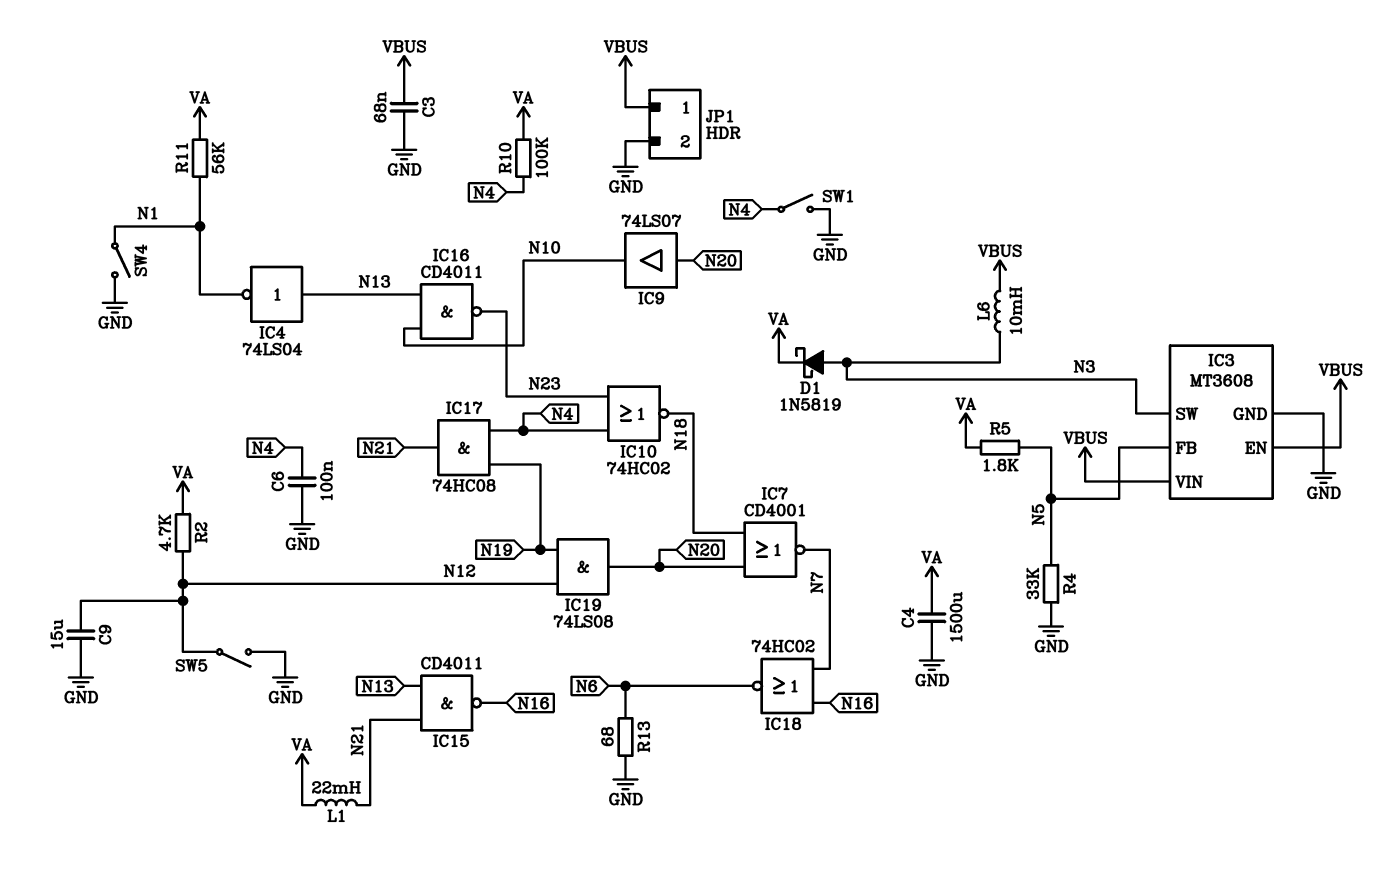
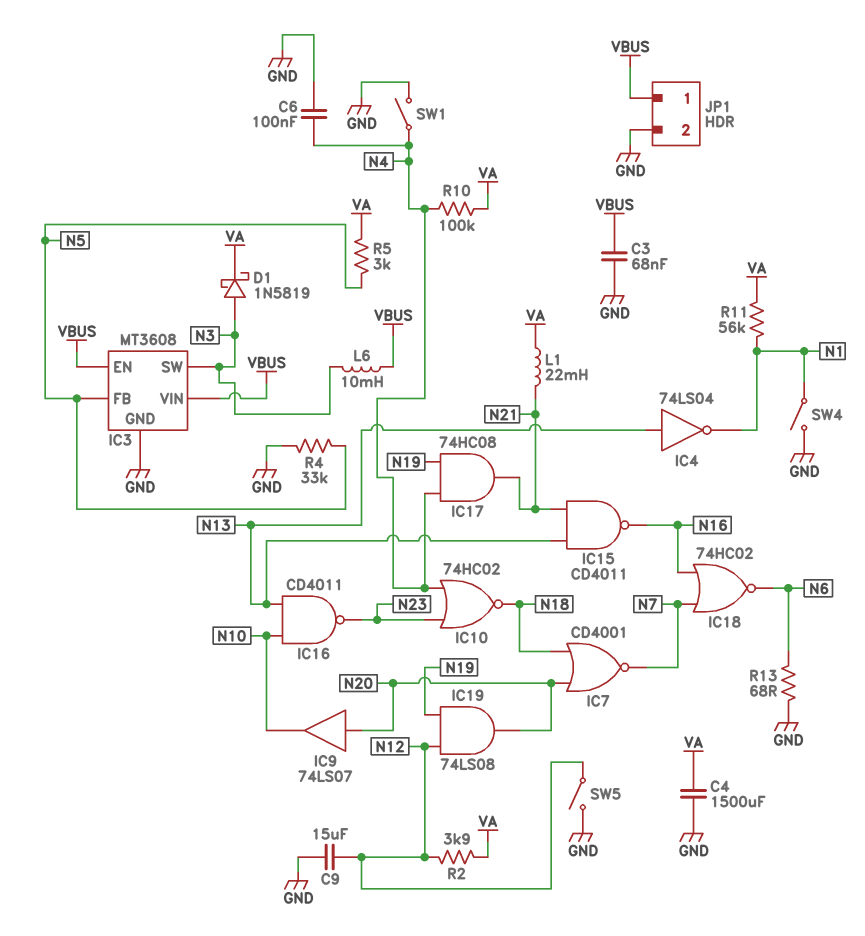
R2: 4.7k (N12, VA) -> 3.9k (N12, VA)
R5: 1.8k (N5, VA) -> 3k (N5, VA)

